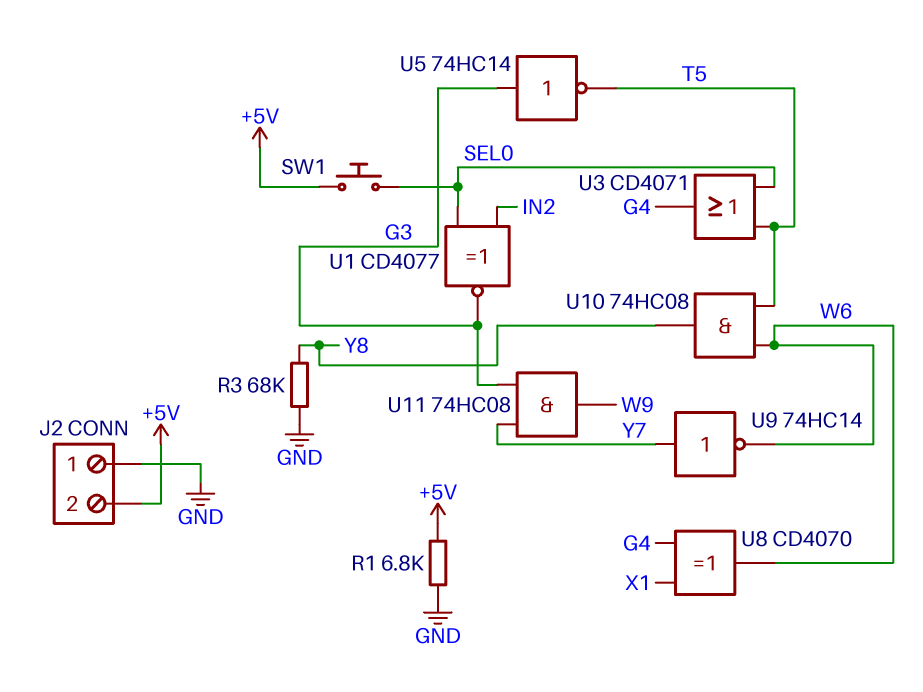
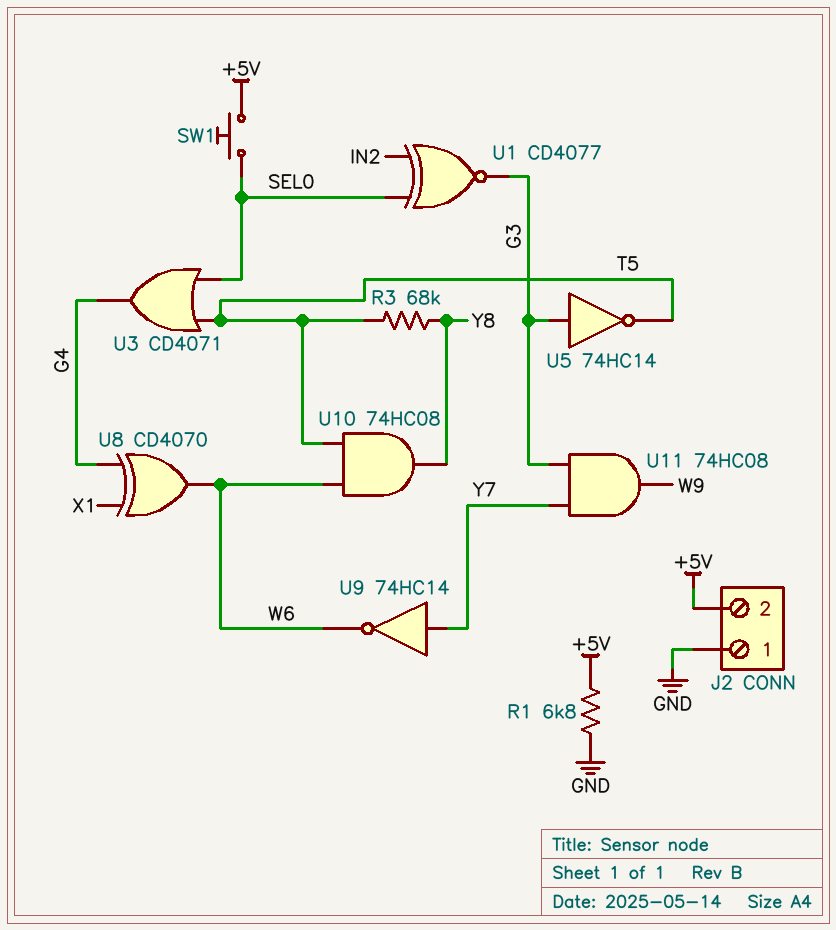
R3: 68k (GND, Y8) -> 68k (T5, Y8)

